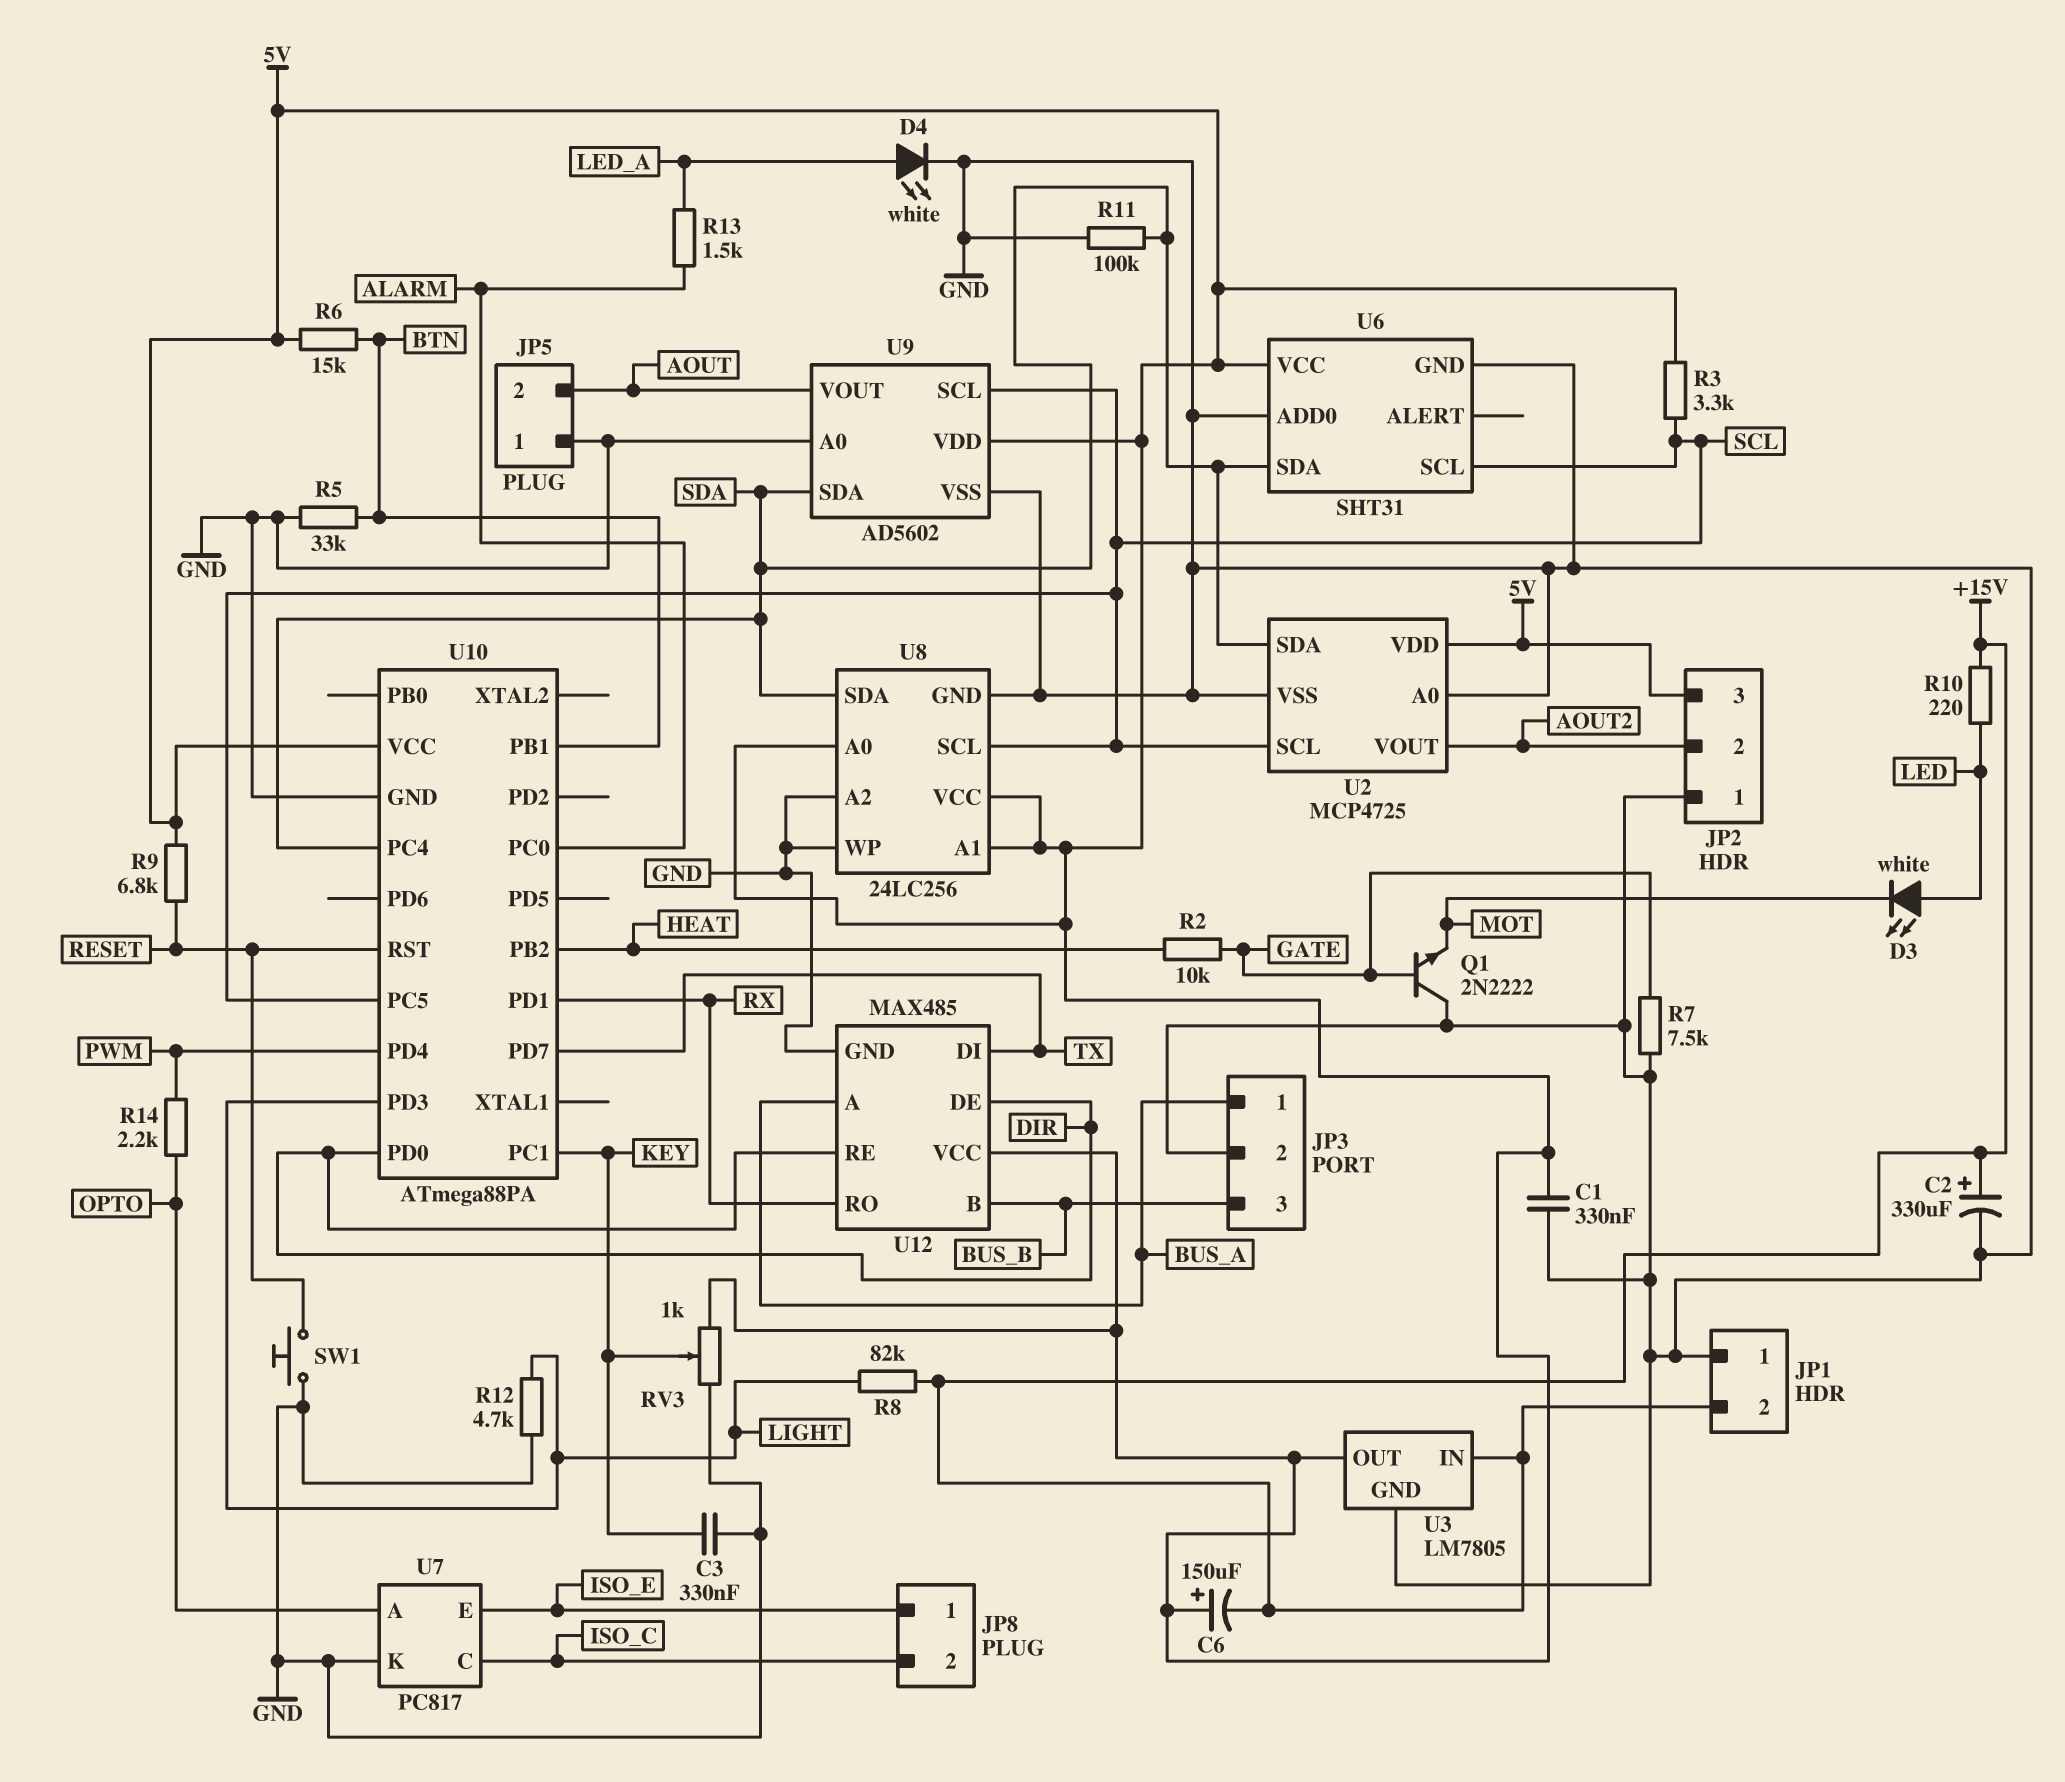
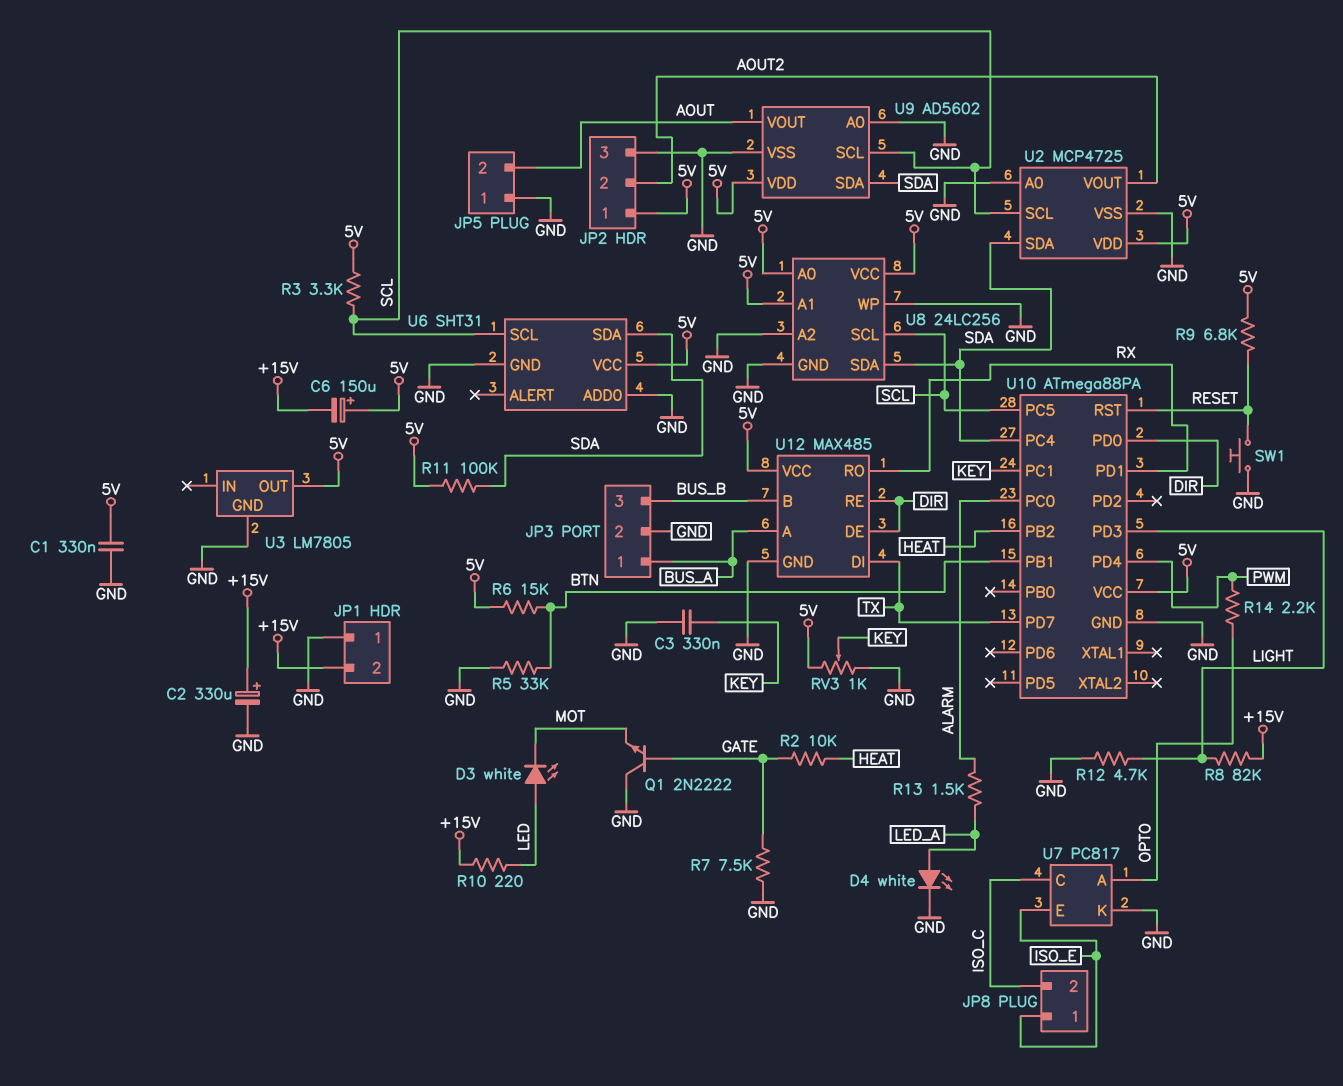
JP2 pin 1: GND -> 5V
JP2 pin 3: 5V -> GND
R11: 100k (GND, SDA) -> 100k (5V, SDA)
U3 pin IN: +15V -> none

